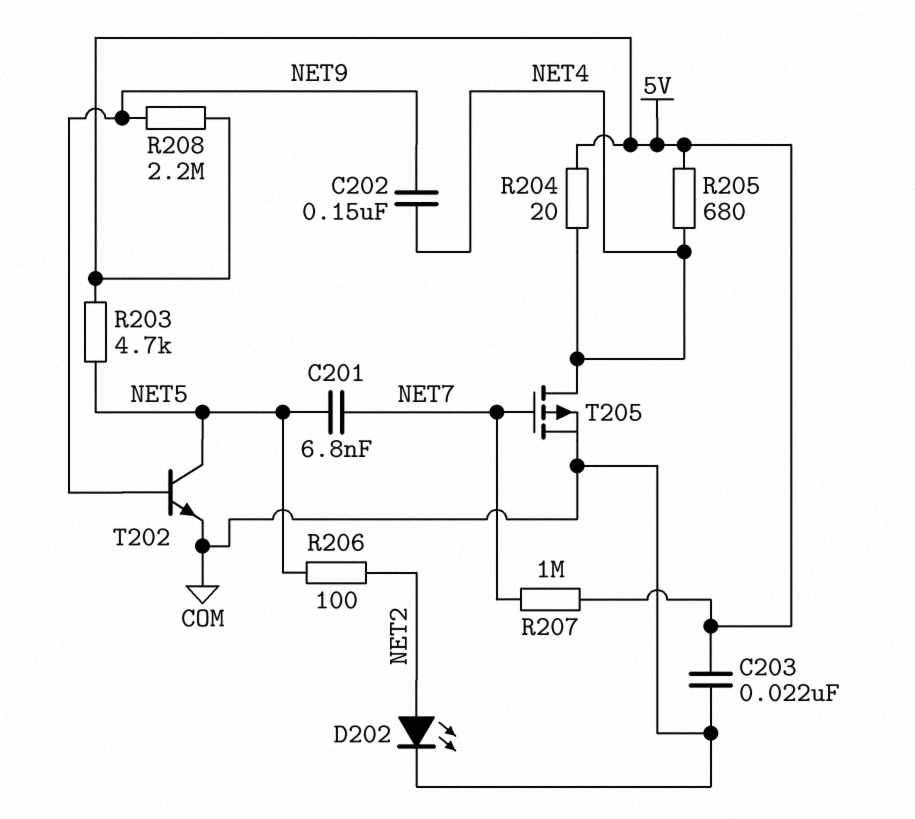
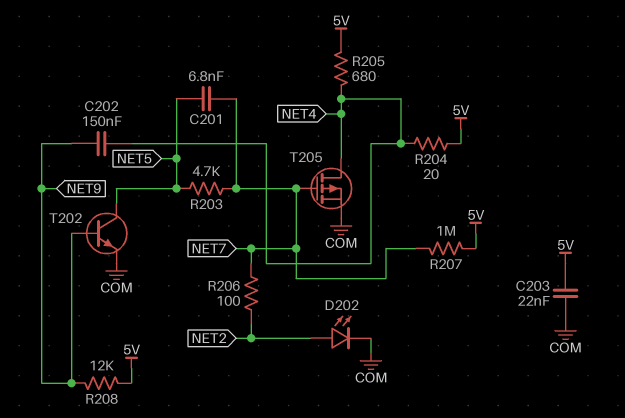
R203: 4.7k (5V, NET5) -> 4.7k (NET5, NET7)
R206: 100 (NET2, NET5) -> 100 (NET2, NET7)
R208: 2.2M (5V, NET9) -> 12k (5V, NET9)

